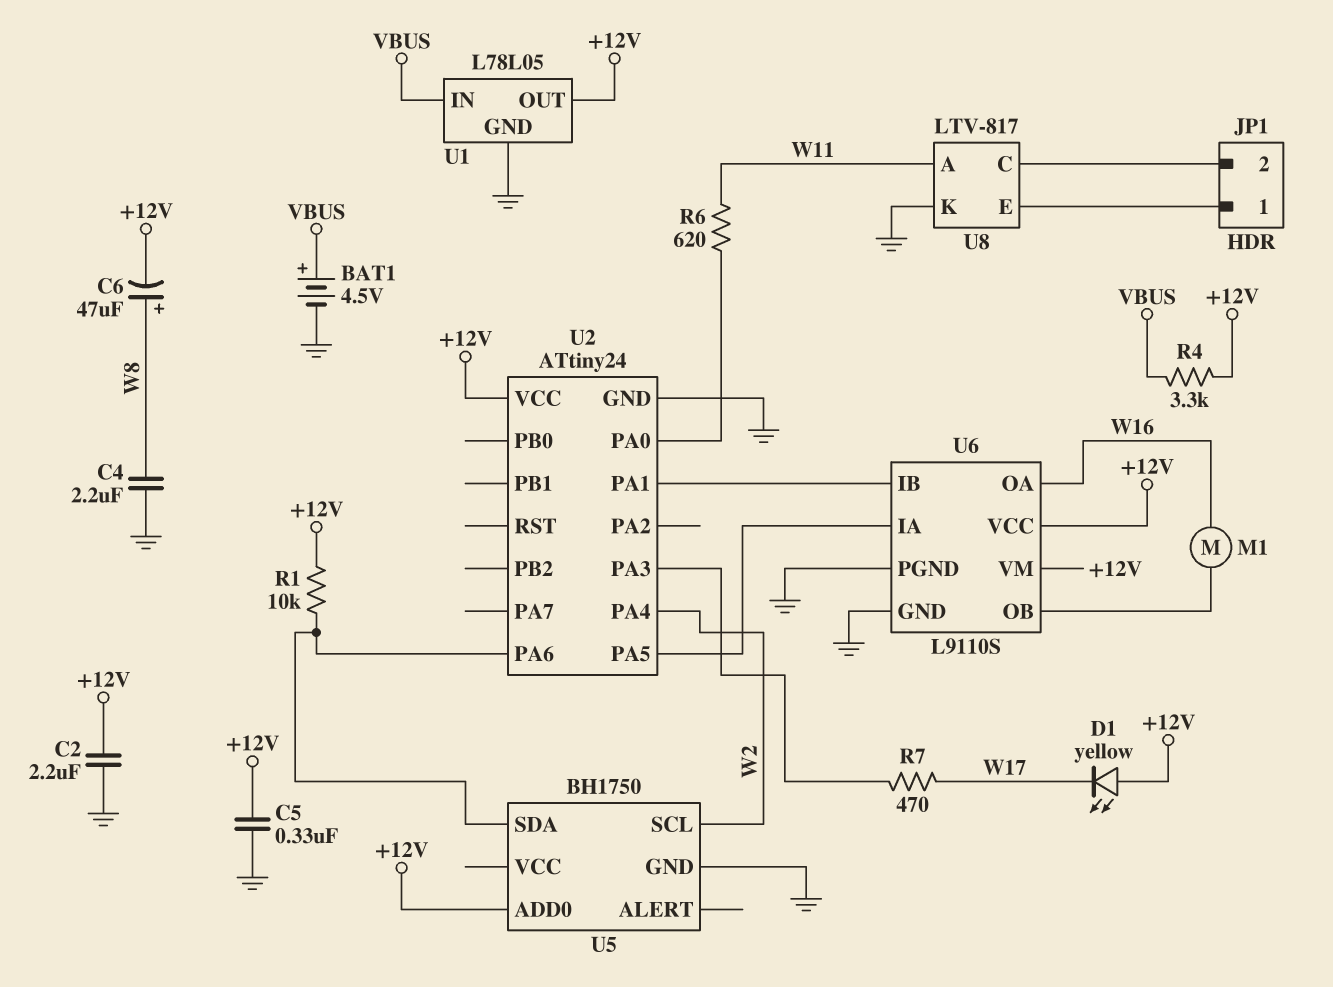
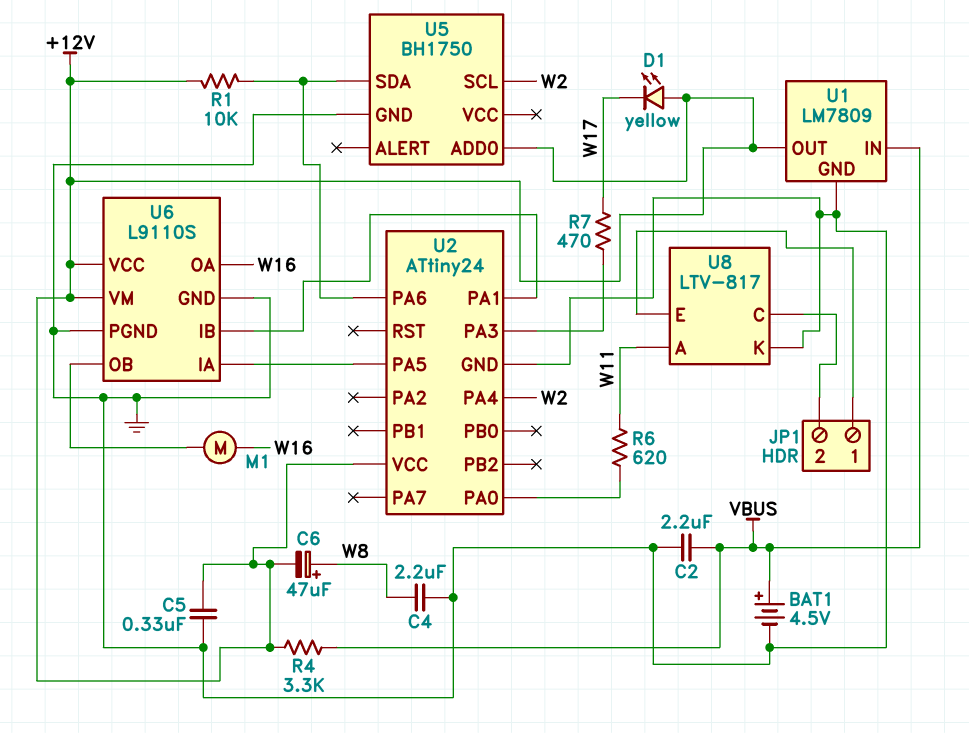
C2: 2.2uF (+12V, GND) -> 2.2uF (GND, VBUS)
U1: L78L05 -> LM7809

